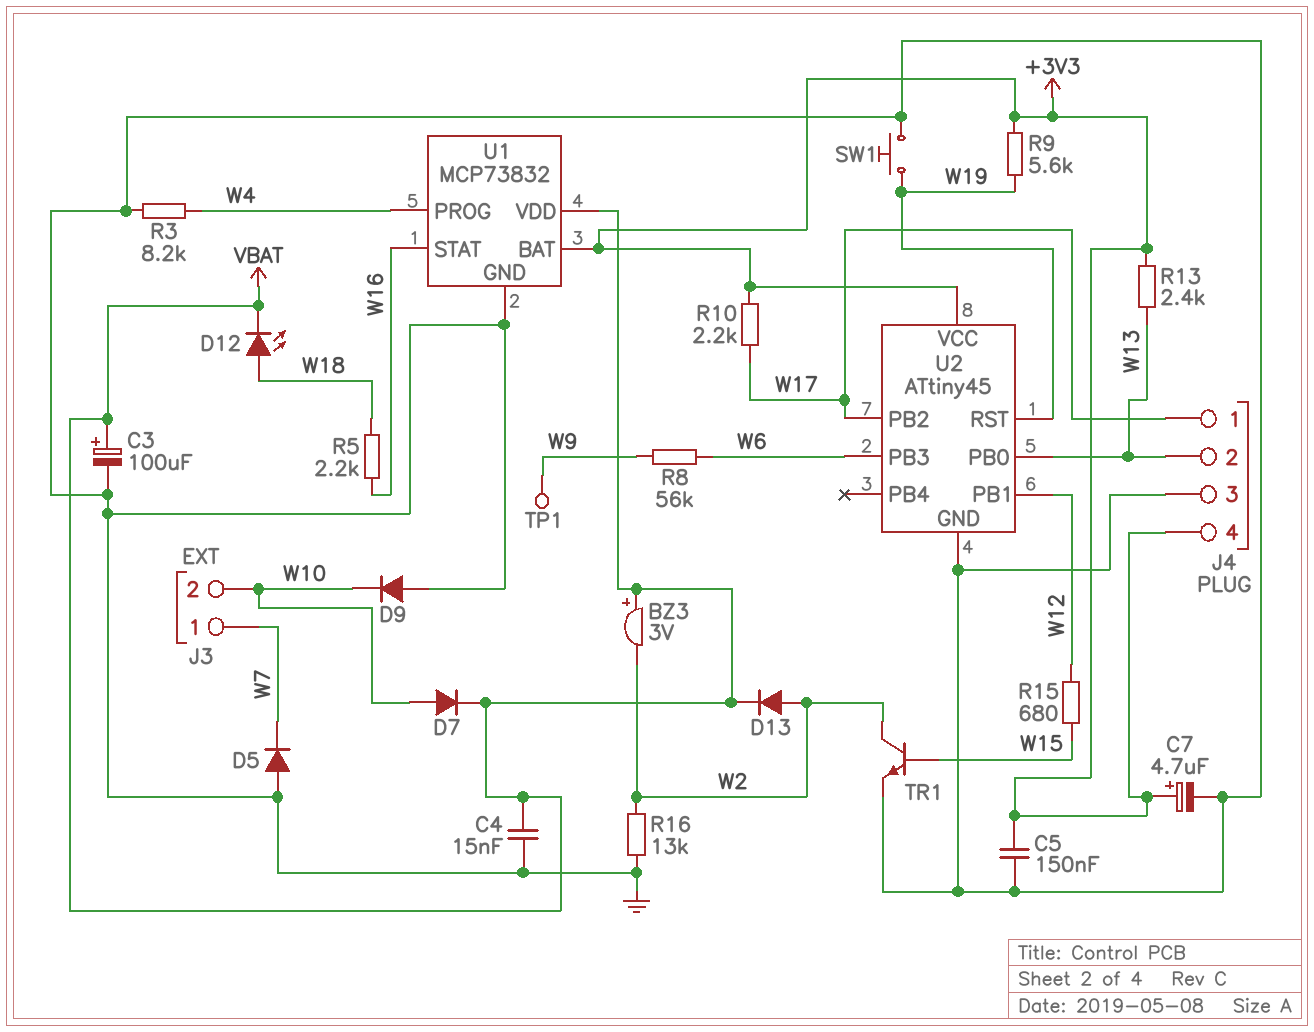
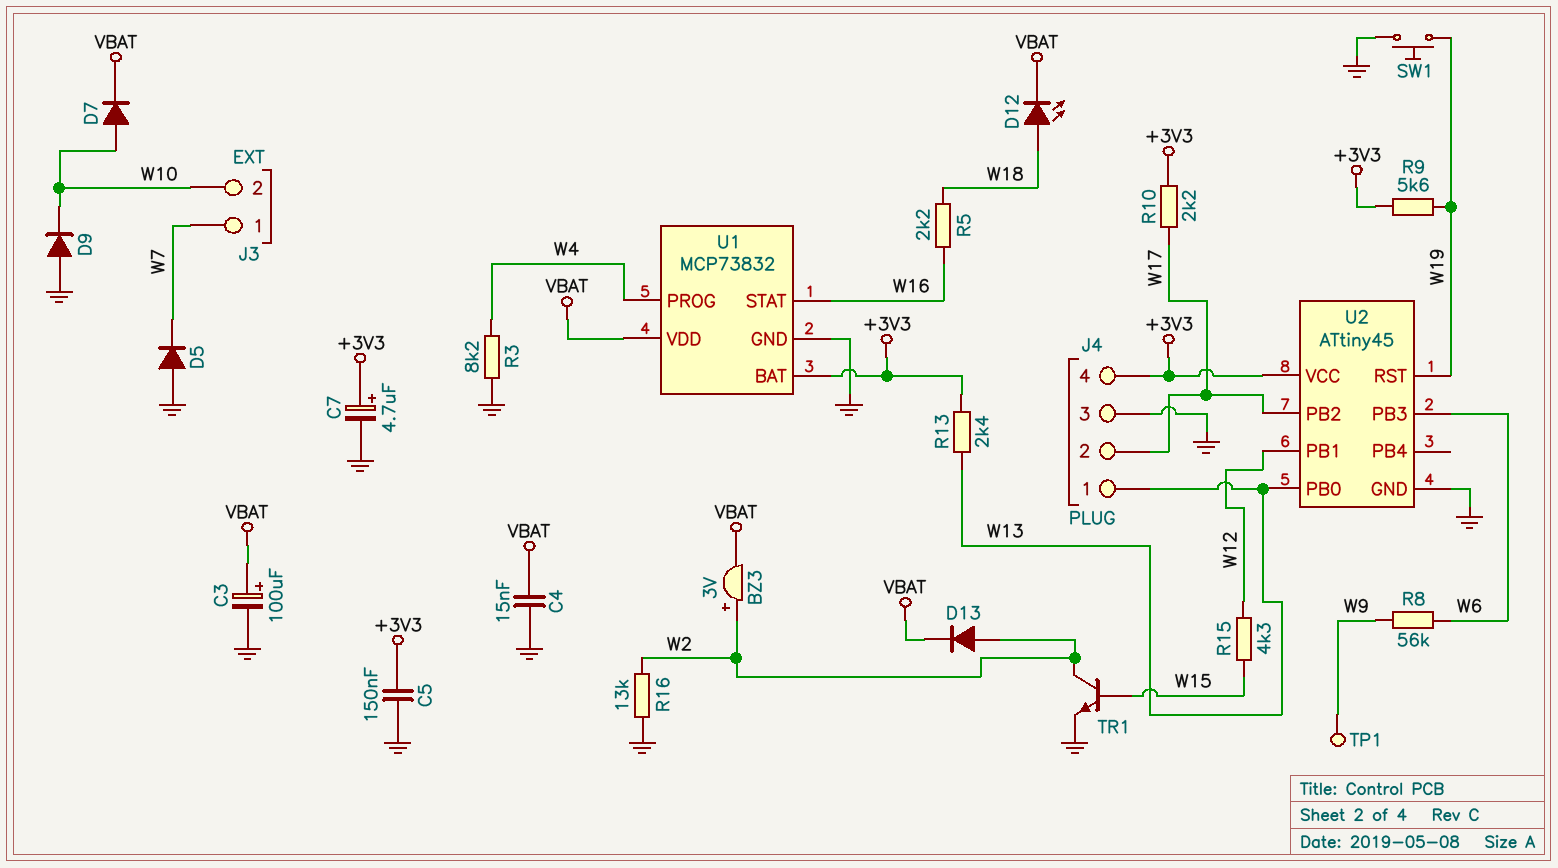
BZ3: buzzer 3V (plus VBAT, minus W2) -> buzzer 3V (plus W2, minus VBAT)
J4 pin 1: W17 -> W13
J4 pin 2: W13 -> W17
R15: 680 (W12, W15) -> 4.3k (W12, W15)

